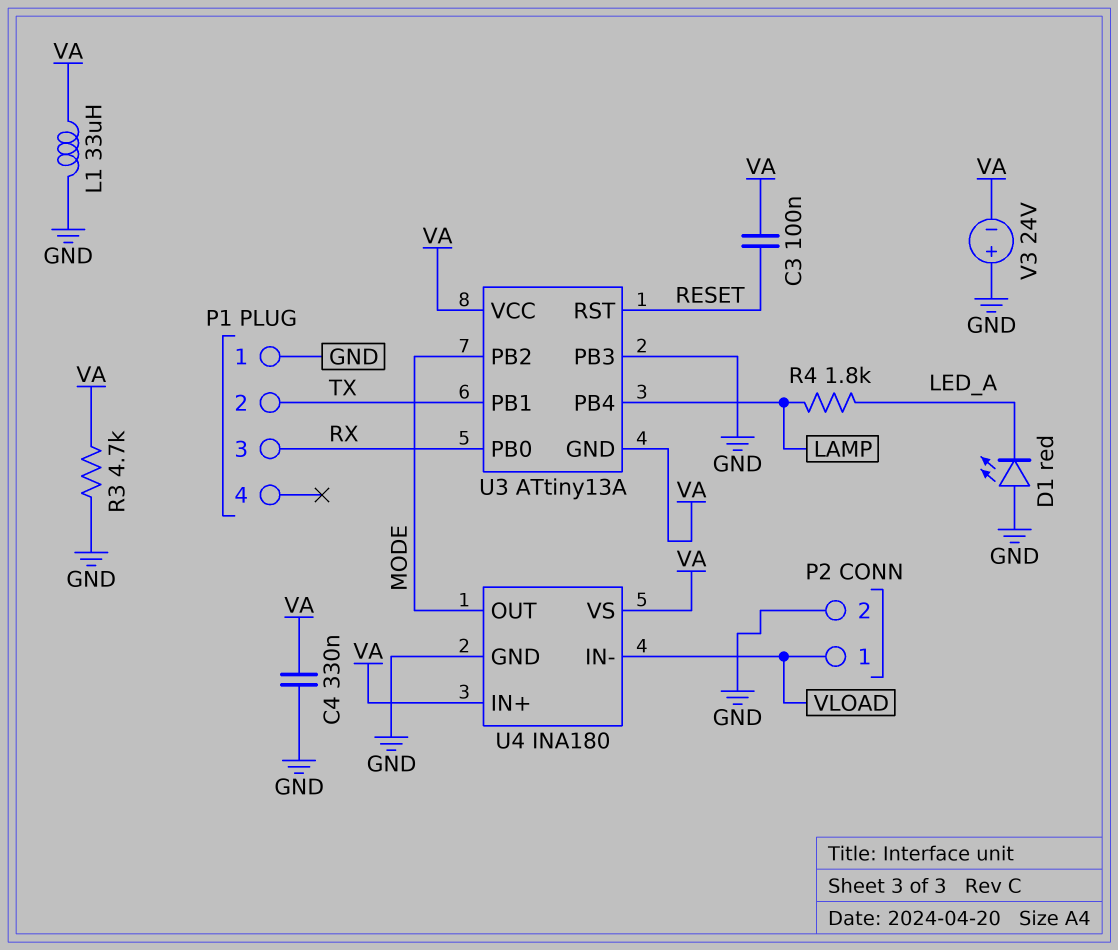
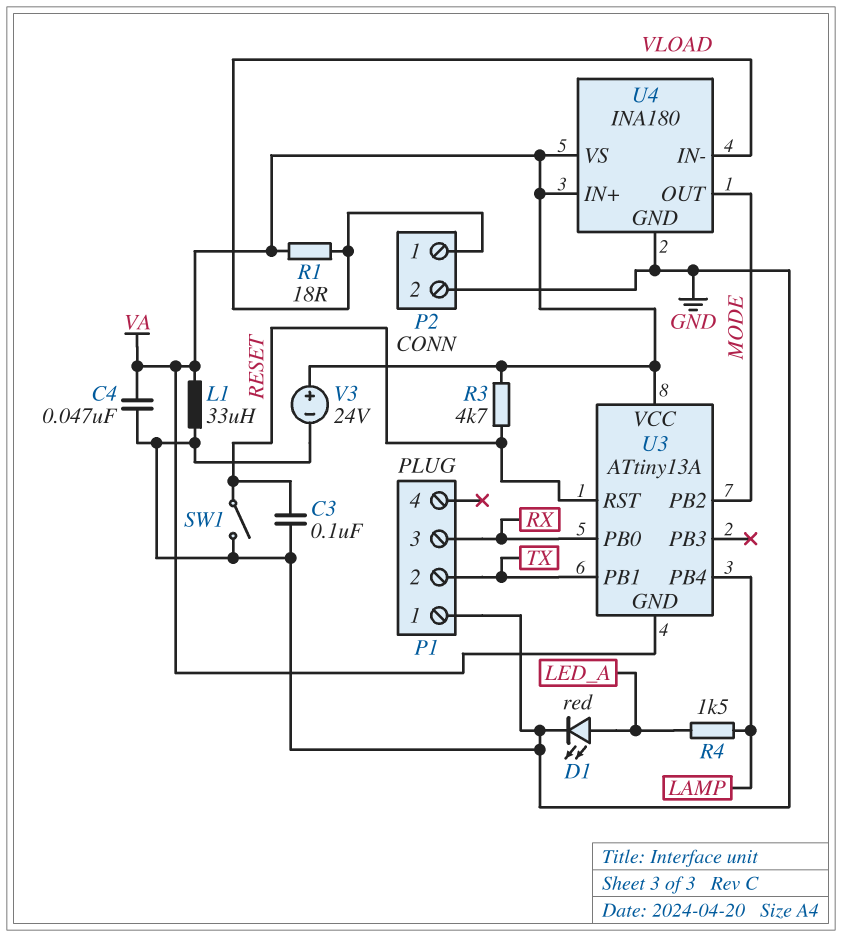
C3: 100nF (RESET, VA) -> 100nF (GND, RESET)
C4: 330nF (GND, VA) -> 47nF (GND, VA)
D1: LED red (A GND, K LED_A) -> LED red (A LED_A, K GND)
R1: none -> 18 (VA, VLOAD)
R3: 4.7k (GND, VA) -> 4.7k (RESET, VA)
R4: 1.8k (LAMP, LED_A) -> 1.5k (LAMP, LED_A)
SW1: none -> switch (GND, RESET)
U3 pin PB3: GND -> none
V3: 24V (plus GND, minus VA) -> 24V (plus VA, minus GND)

